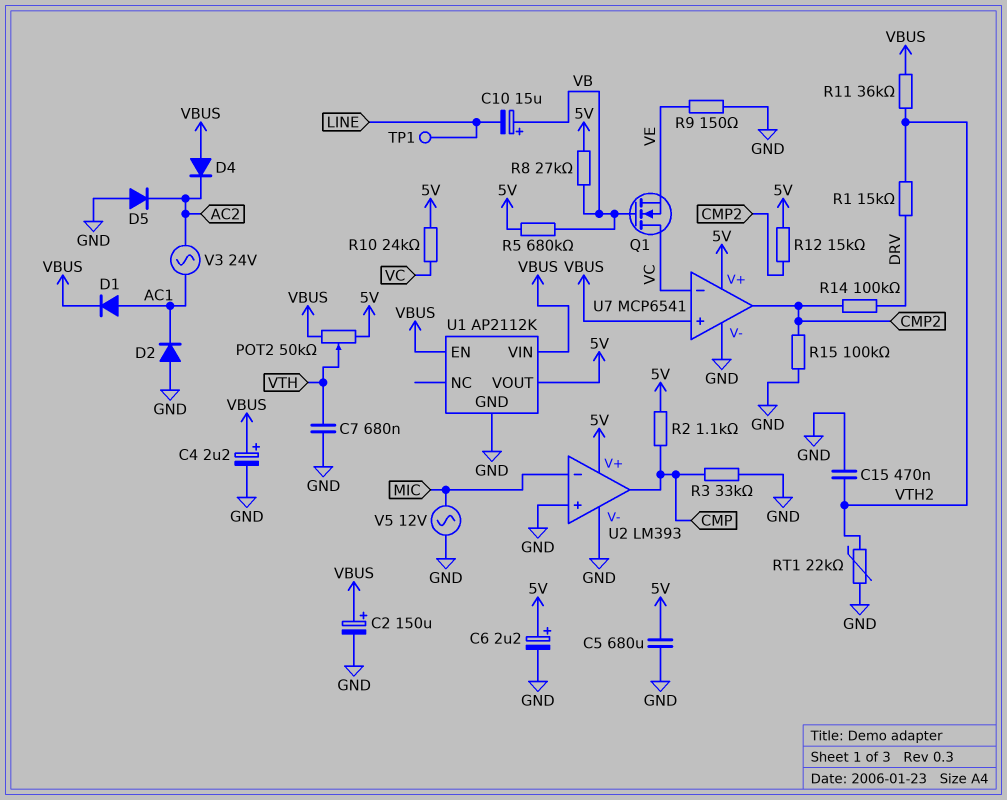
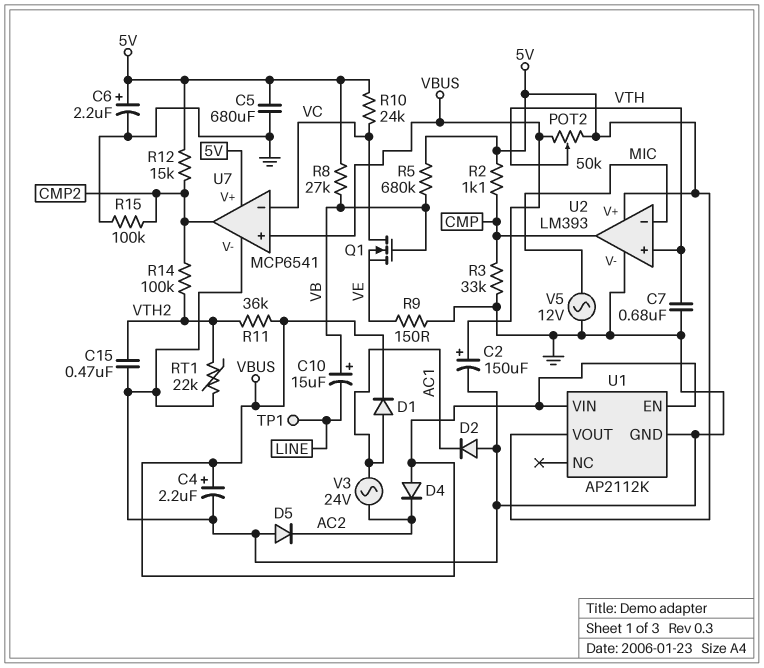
R1: 15k (DRV, VTH2) -> none
R14: 100k (CMP2, DRV) -> 100k (CMP2, VTH2)
U2 pin in+: GND -> VTH

